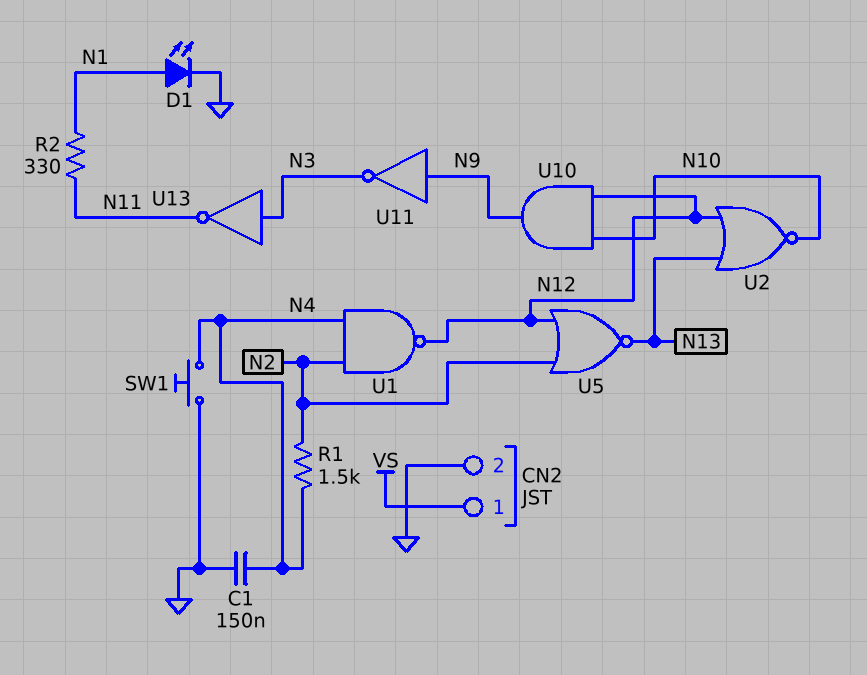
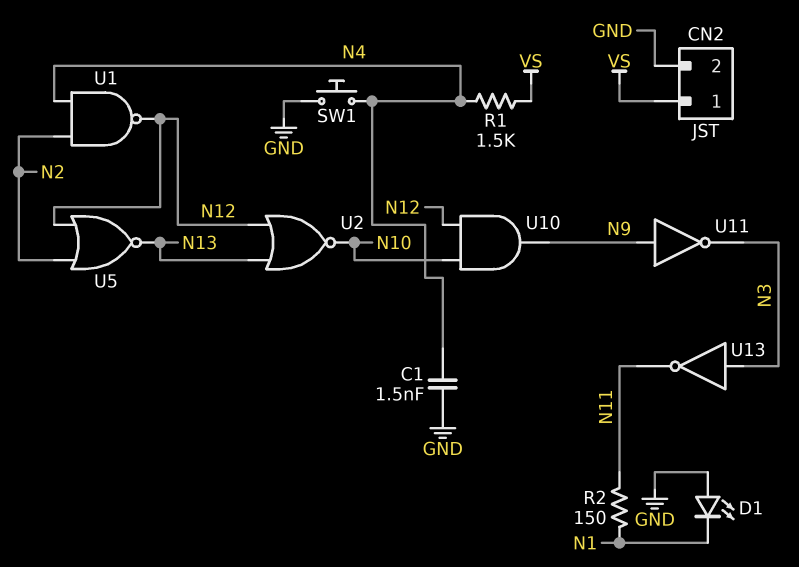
C1: 150nF (GND, N4) -> 1.5nF (GND, N4)
D1: LED (A N1, K GND) -> LED (A GND, K N1)
R1: 1.5k (N2, N4) -> 1.5k (N4, VS)
R2: 330 (N1, N11) -> 150 (N1, N11)

